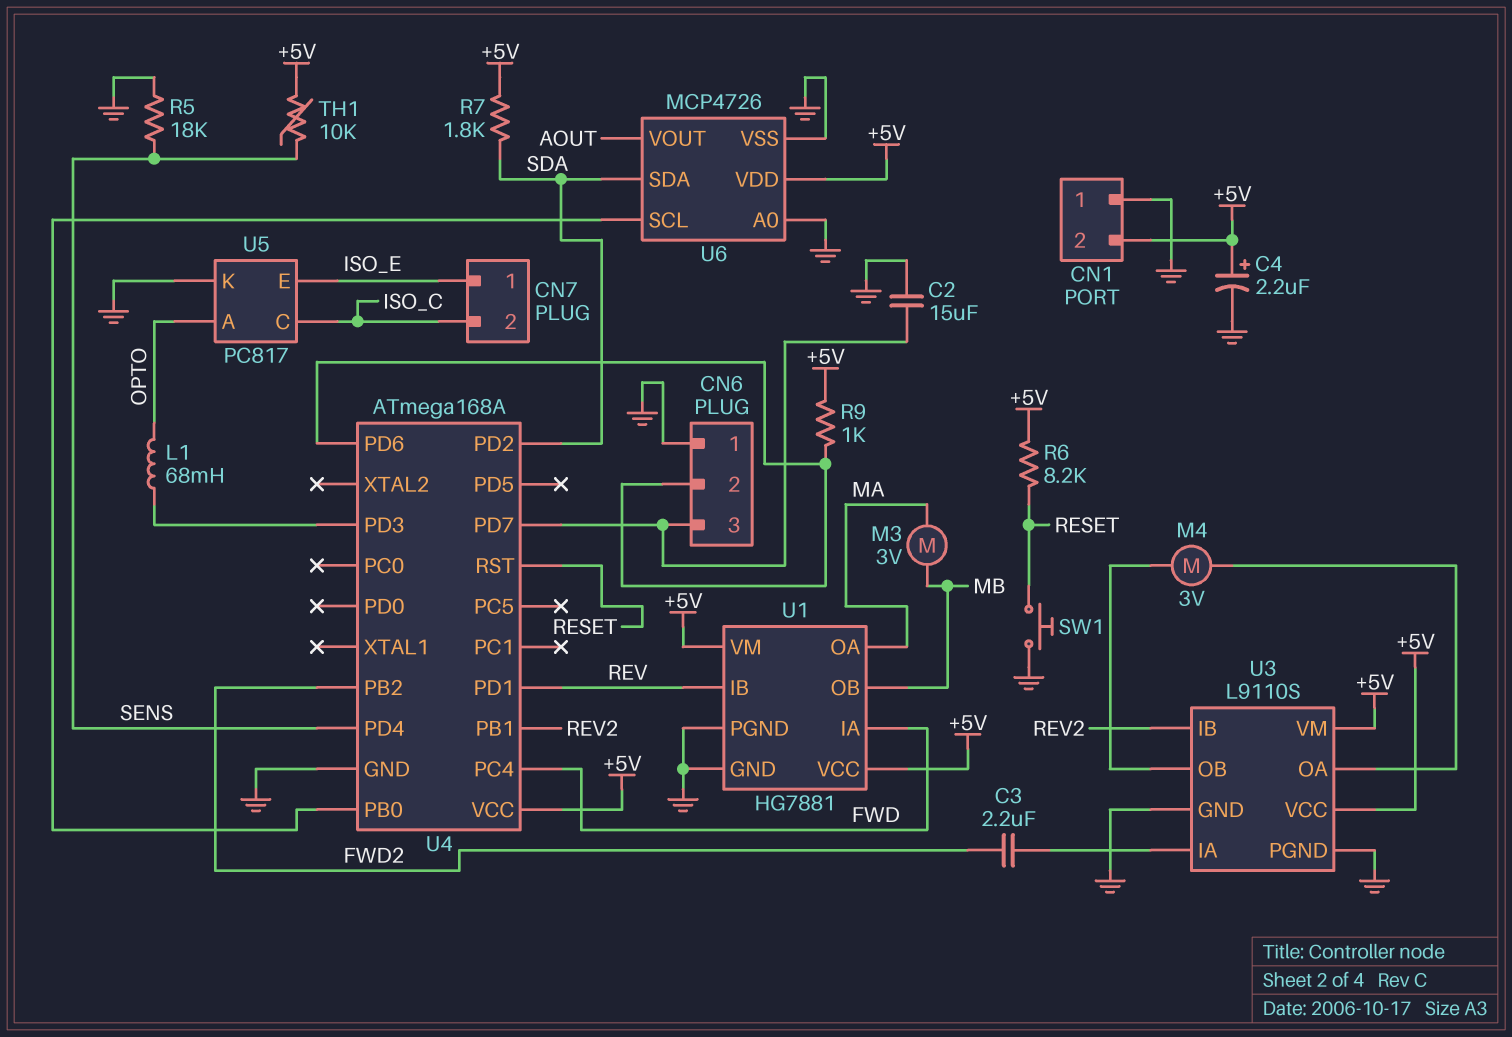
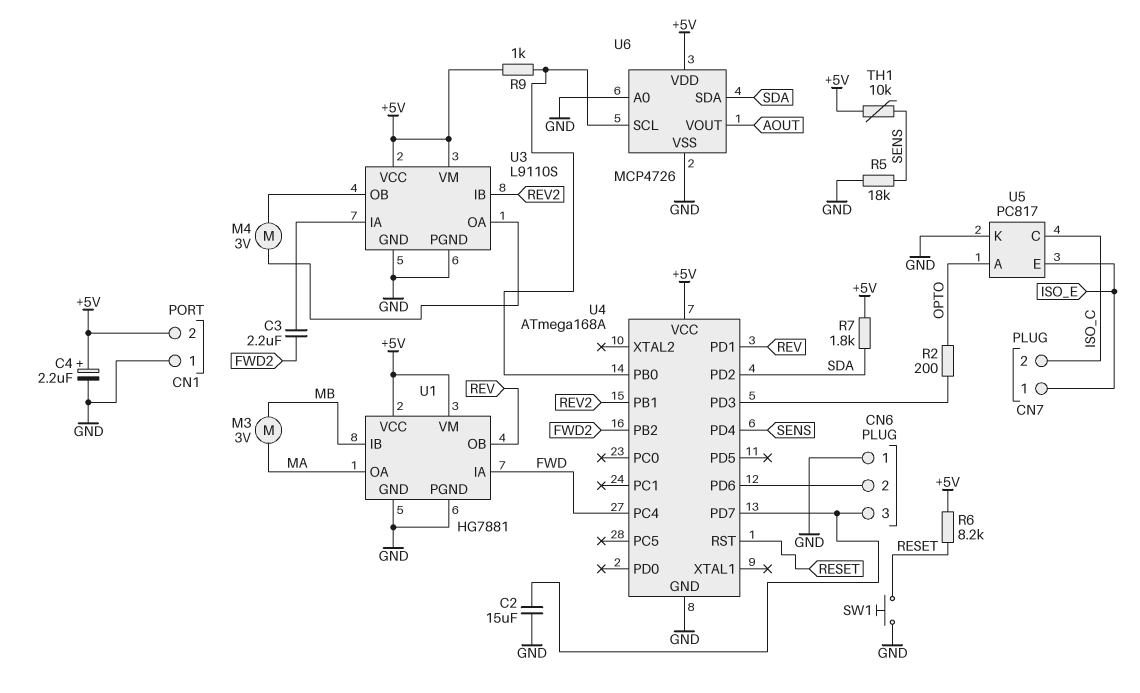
L1: 68mH (OPTO, U4/PD3) -> none
R2: none -> 200 (OPTO, U4/PD3)
R9: 1k (+5V, CN6/2) -> 1k (+5V, U4/PB0)
U1 pin IB: REV -> MB
U1 pin OB: MB -> REV

